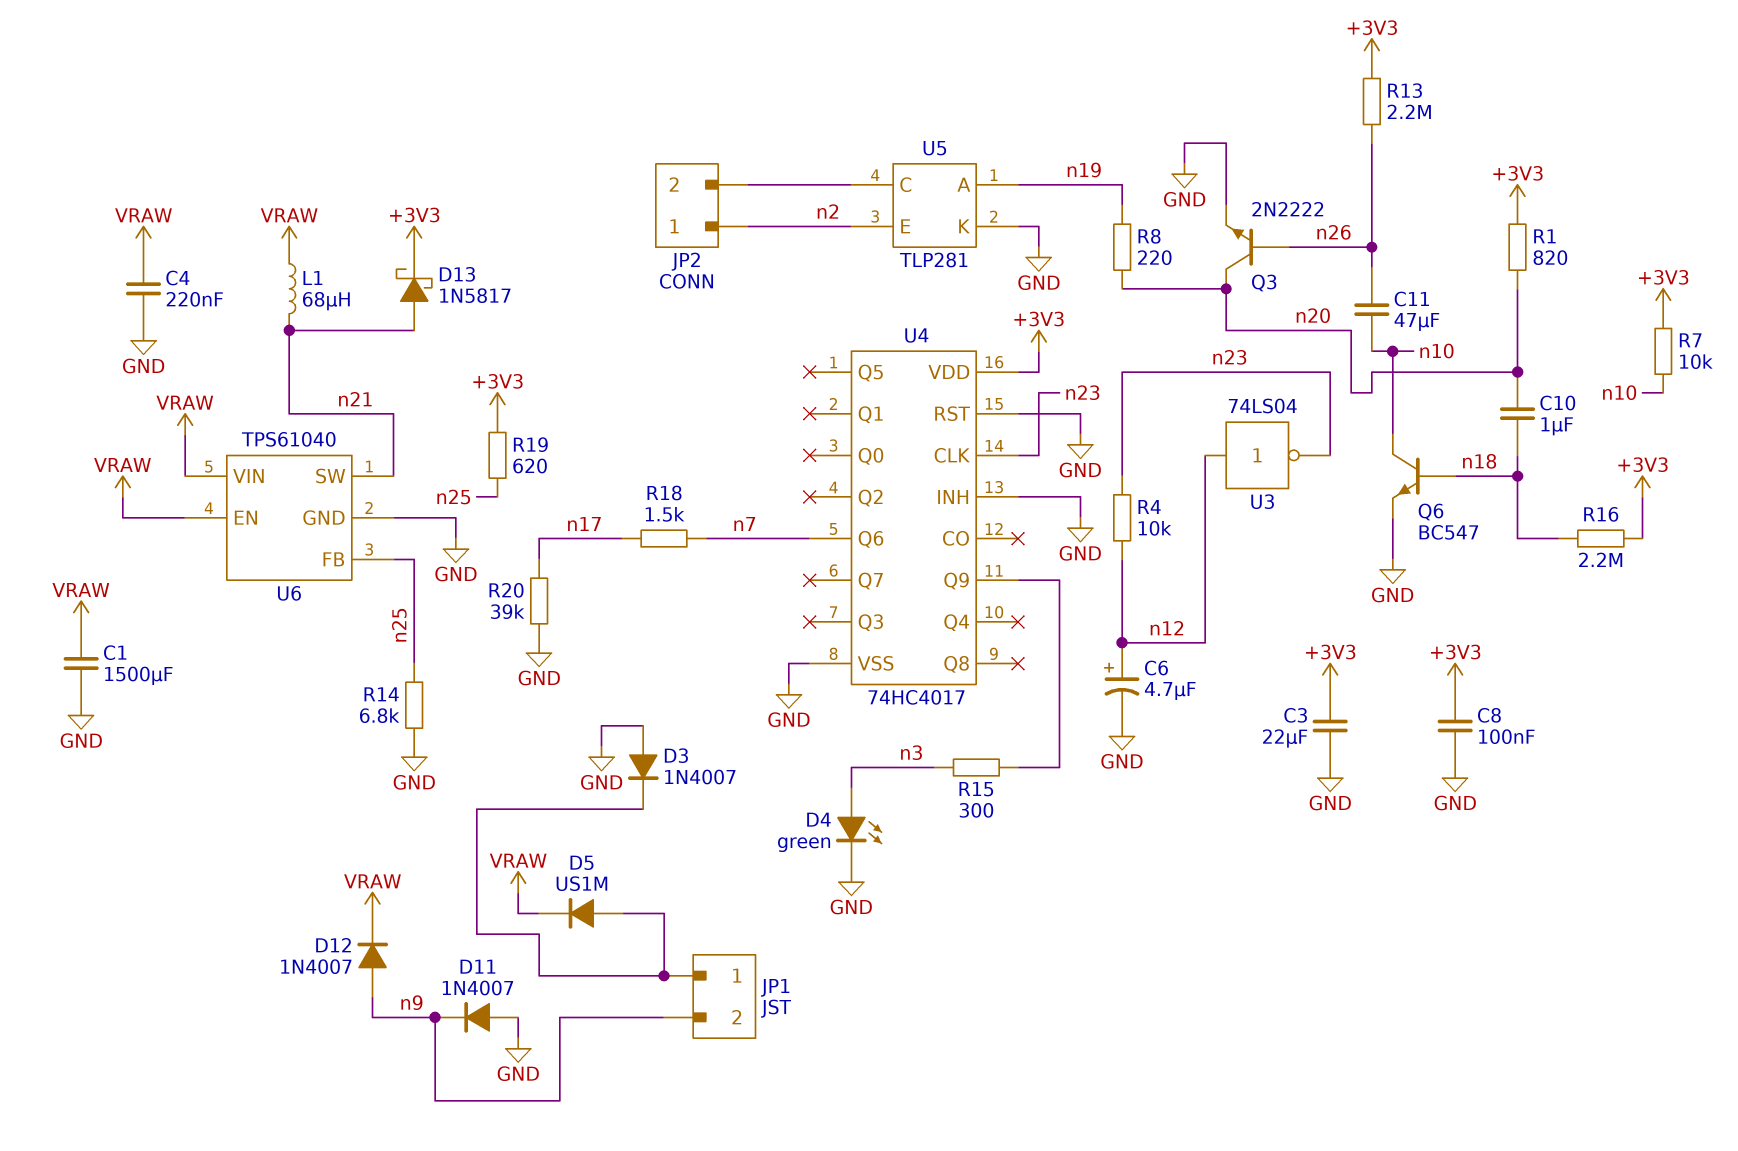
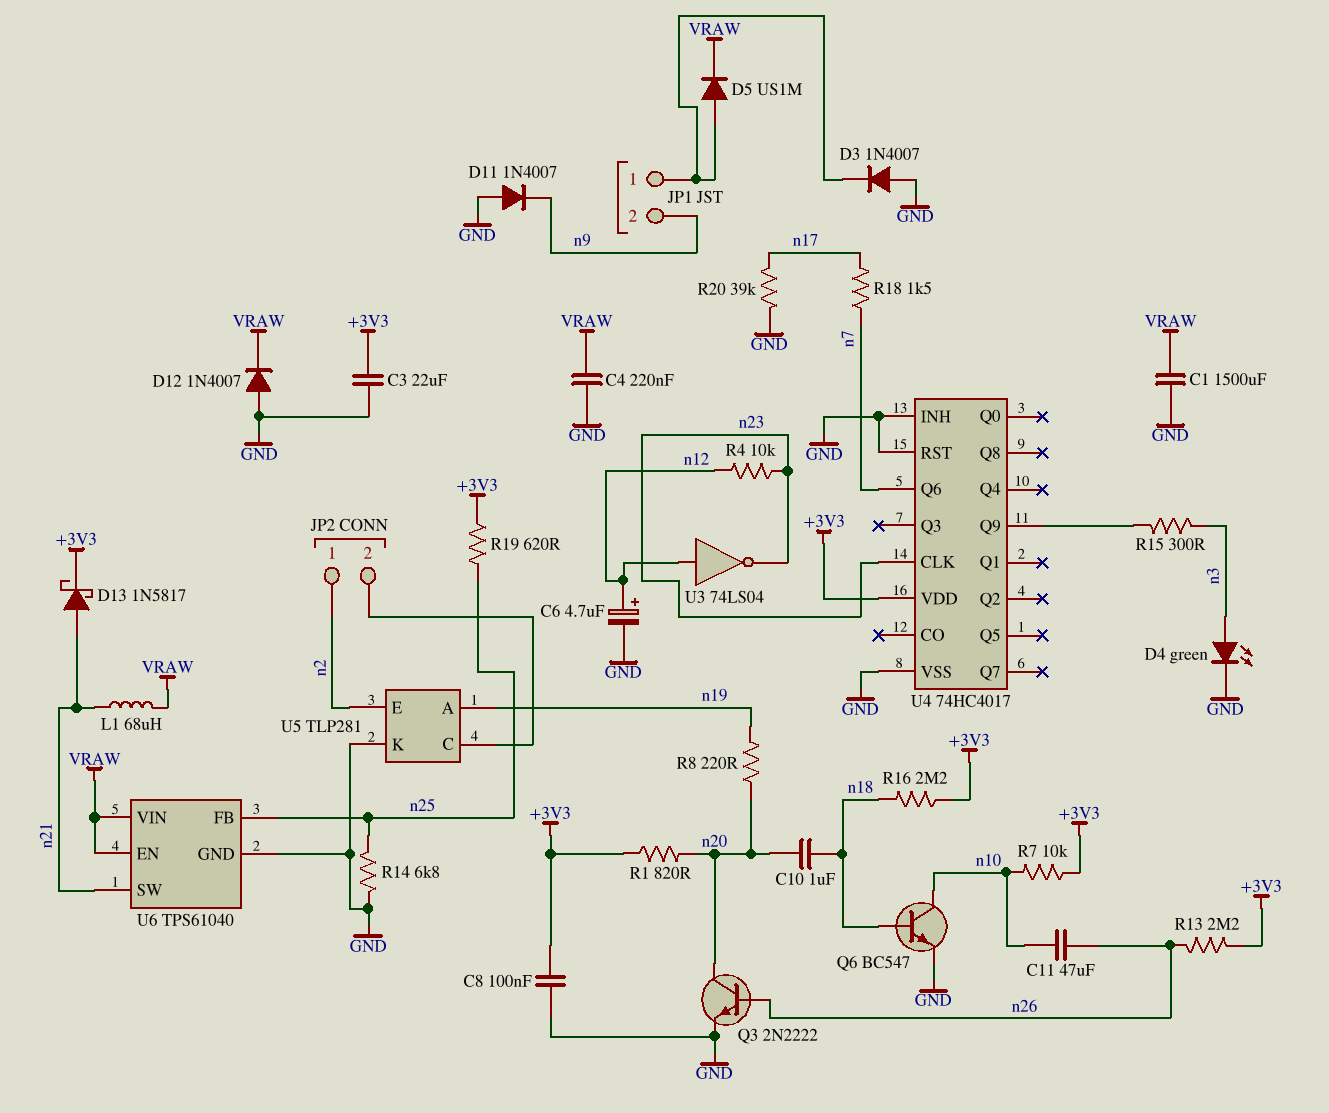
D12: diode 1N4007 (A n9, K VRAW) -> diode 1N4007 (A GND, K VRAW)

